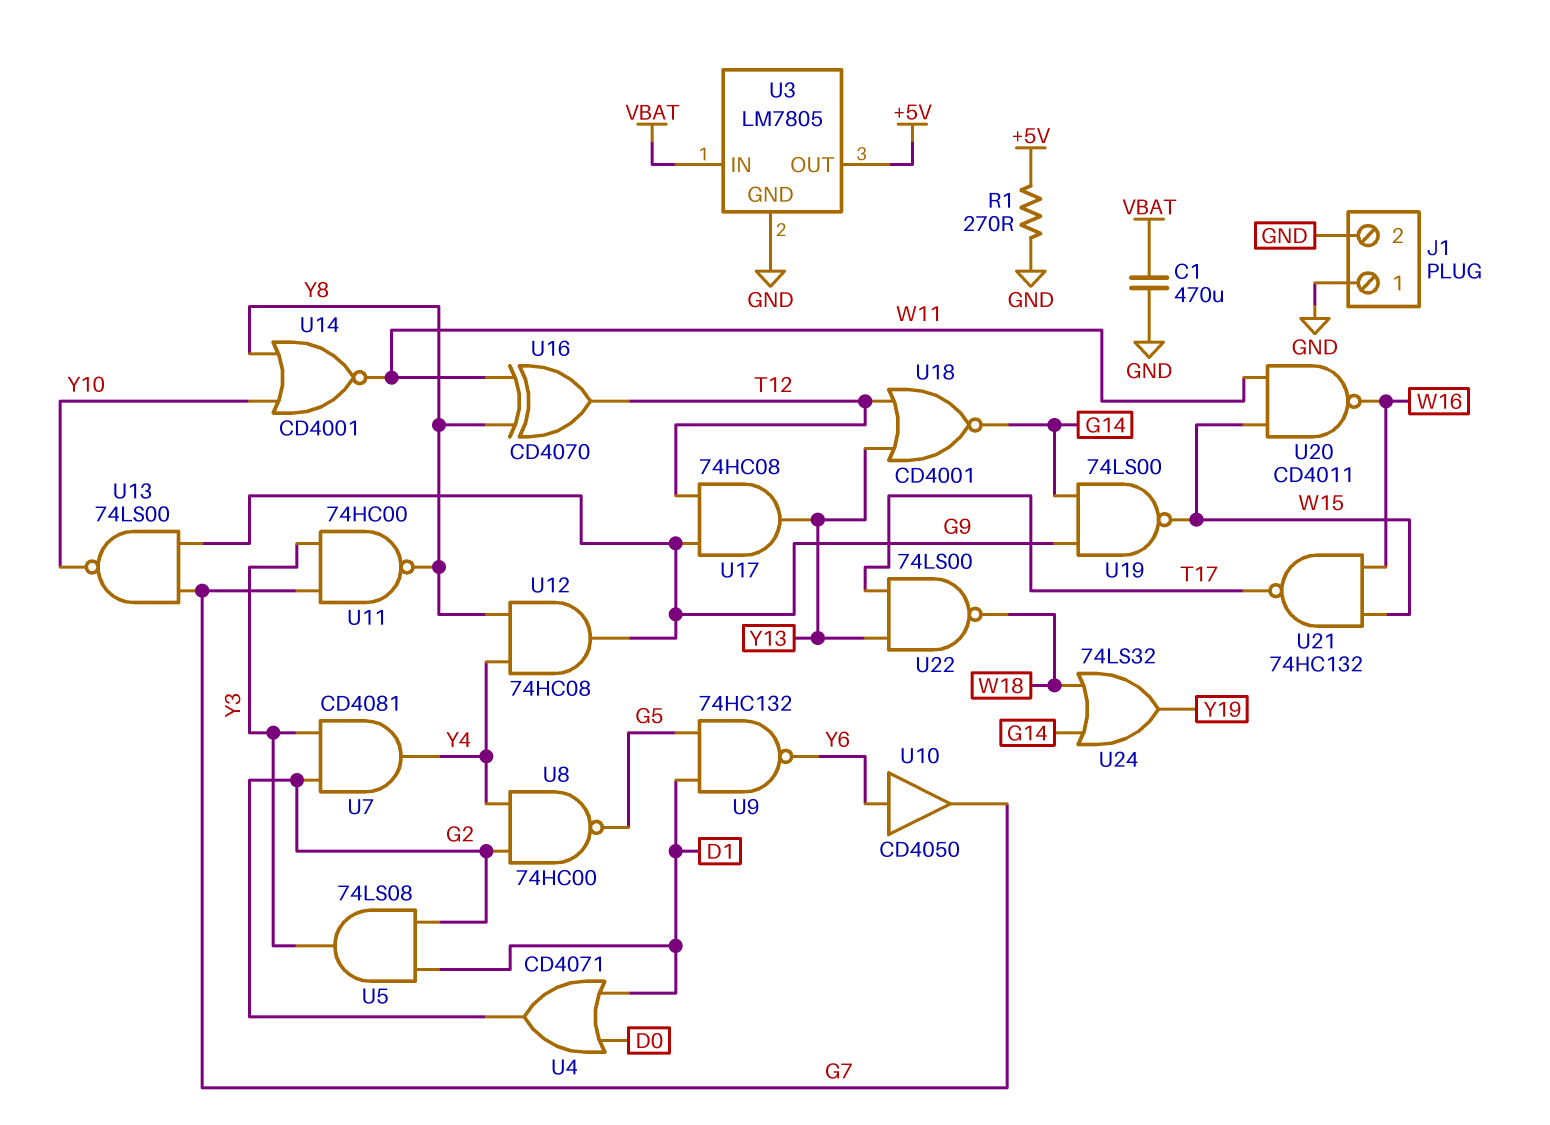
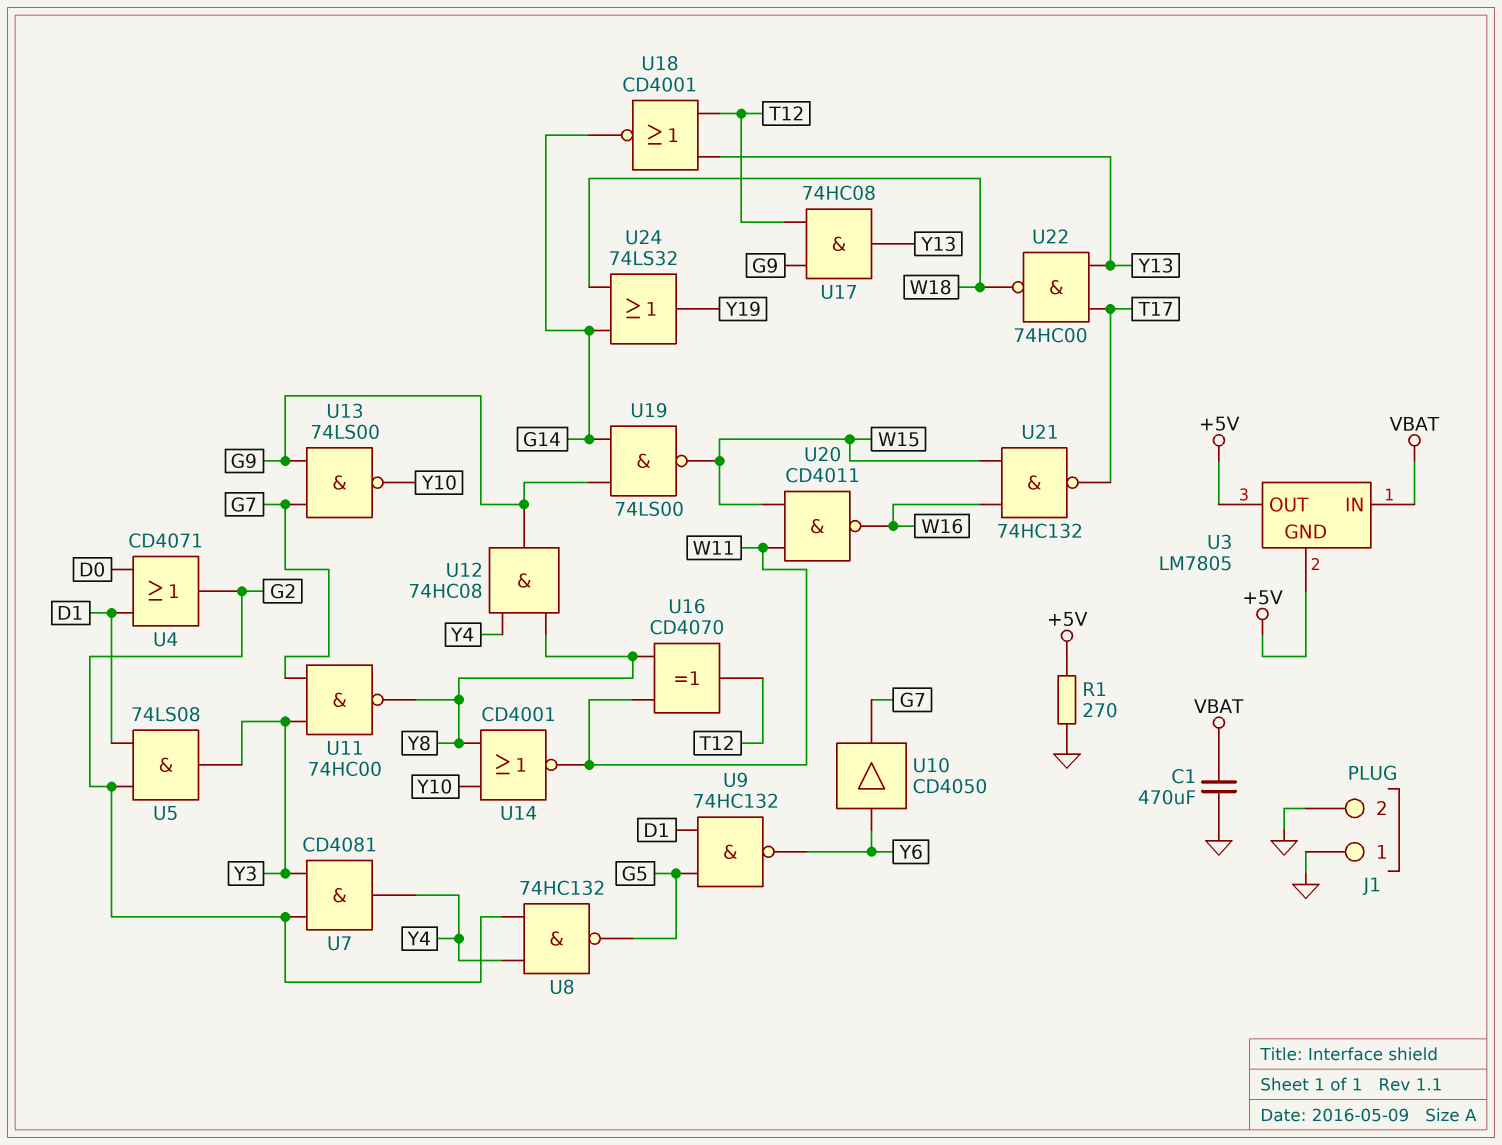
U3 pin GND: GND -> +5V
U8: NAND 74HC00 (in G2, in Y4, out G5) -> NAND 74HC132 (in G2, in Y4, out G5)
U22: NAND 74LS00 (in T17, in Y13, out W18) -> NAND 74HC00 (in T17, in Y13, out W18)

